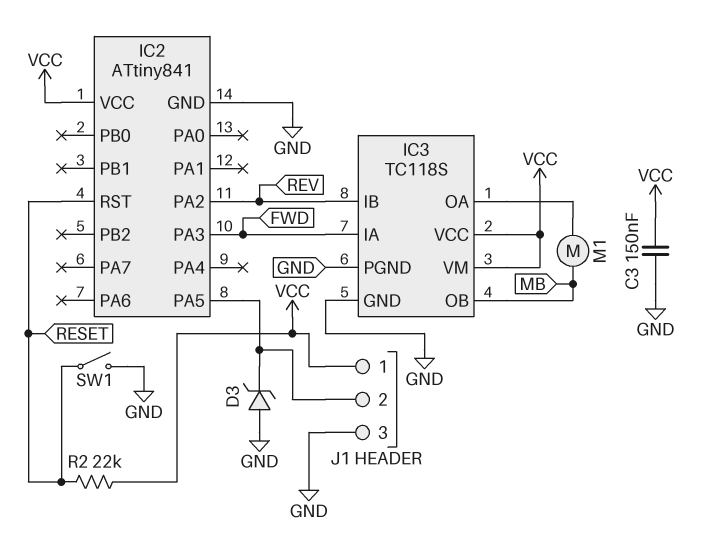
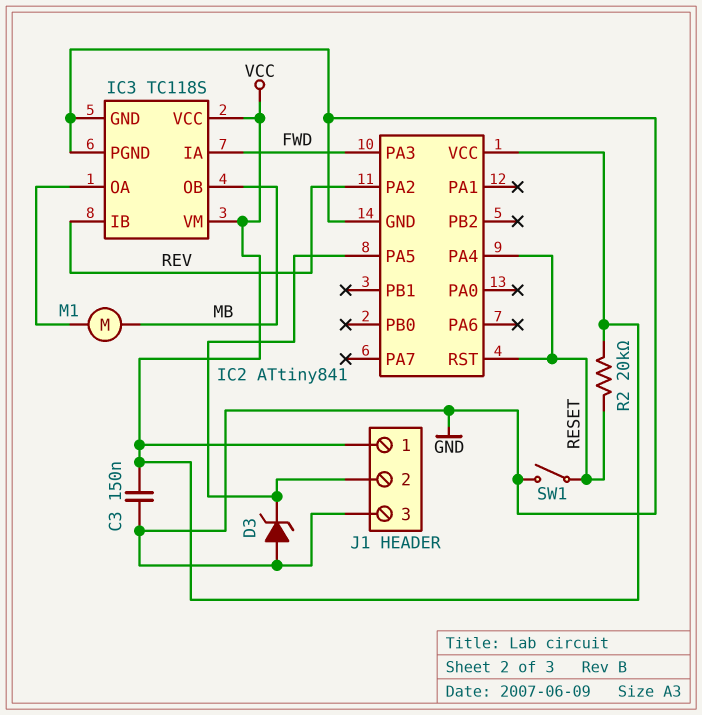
IC2 pin PA4: none -> RESET
R2: 22k (RESET, VCC) -> 20k (RESET, VCC)

